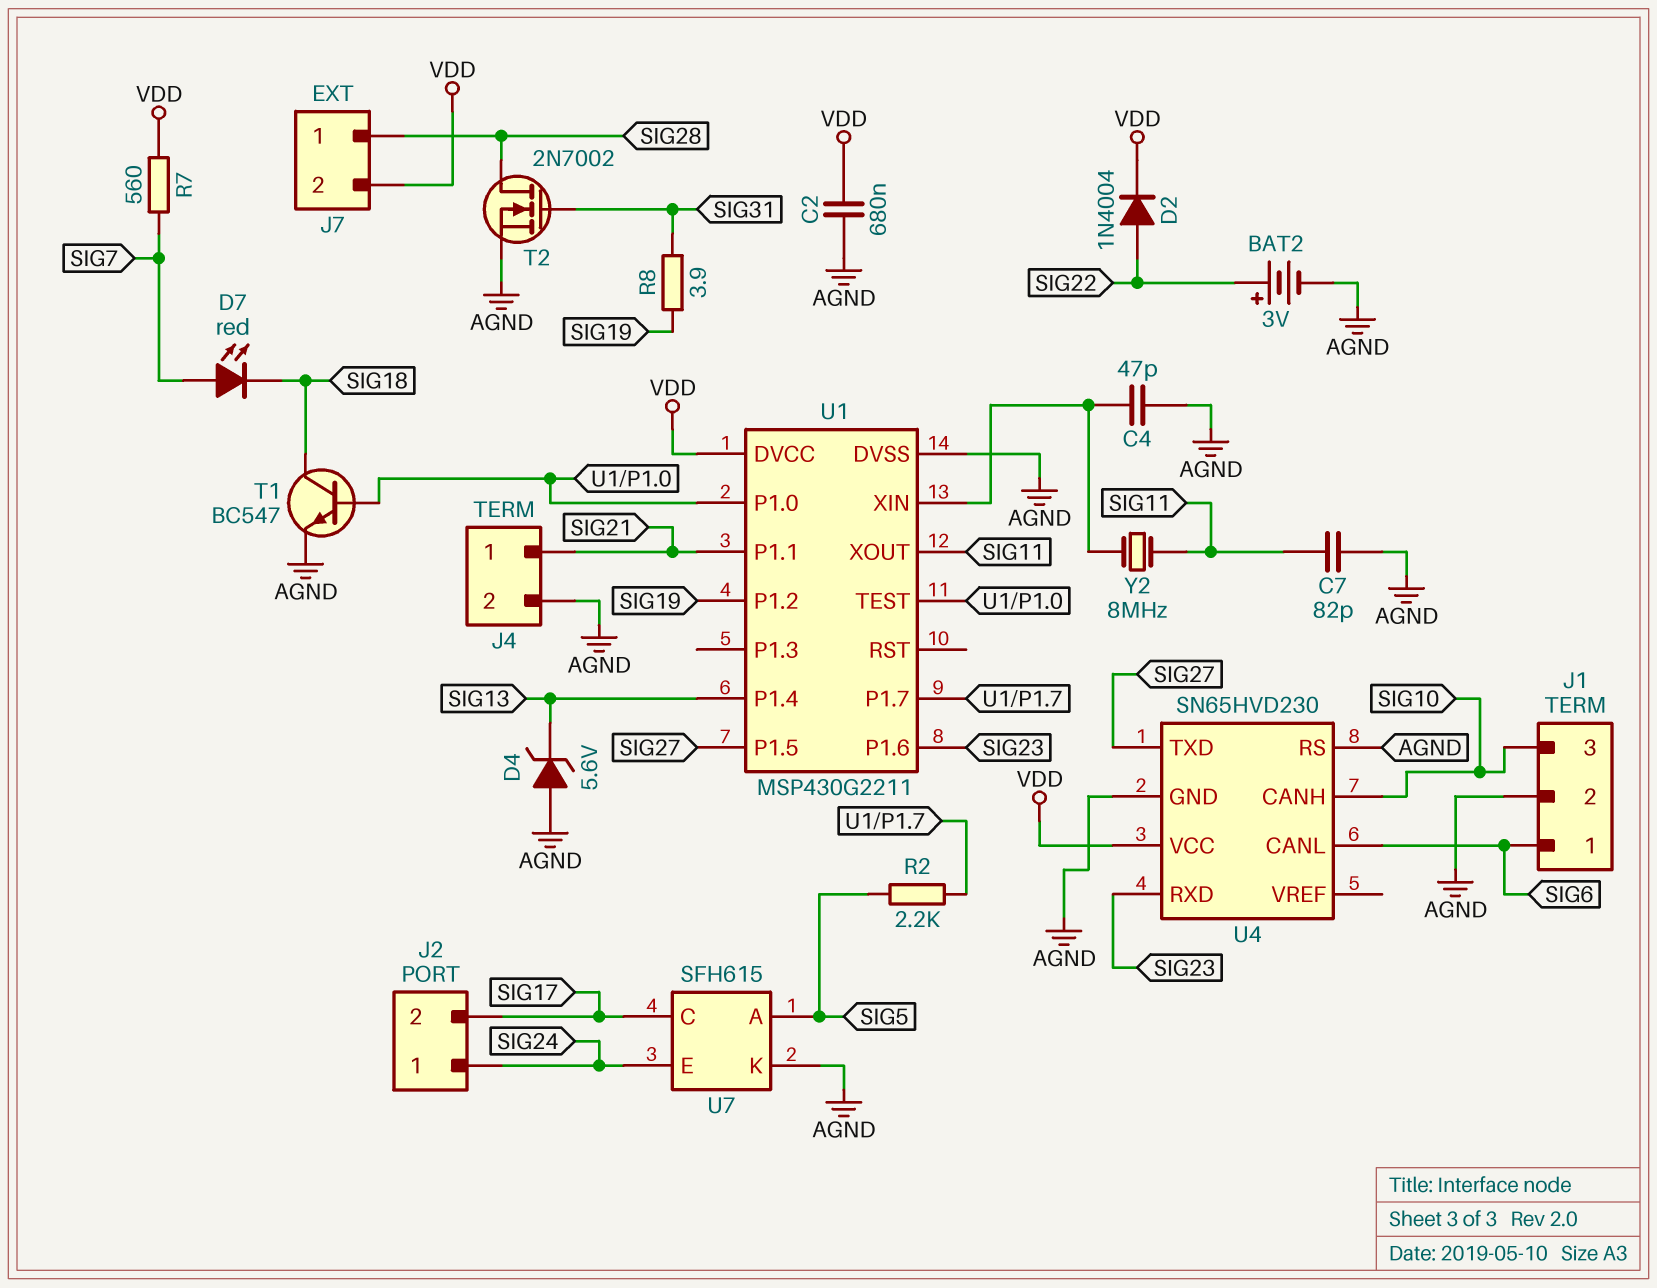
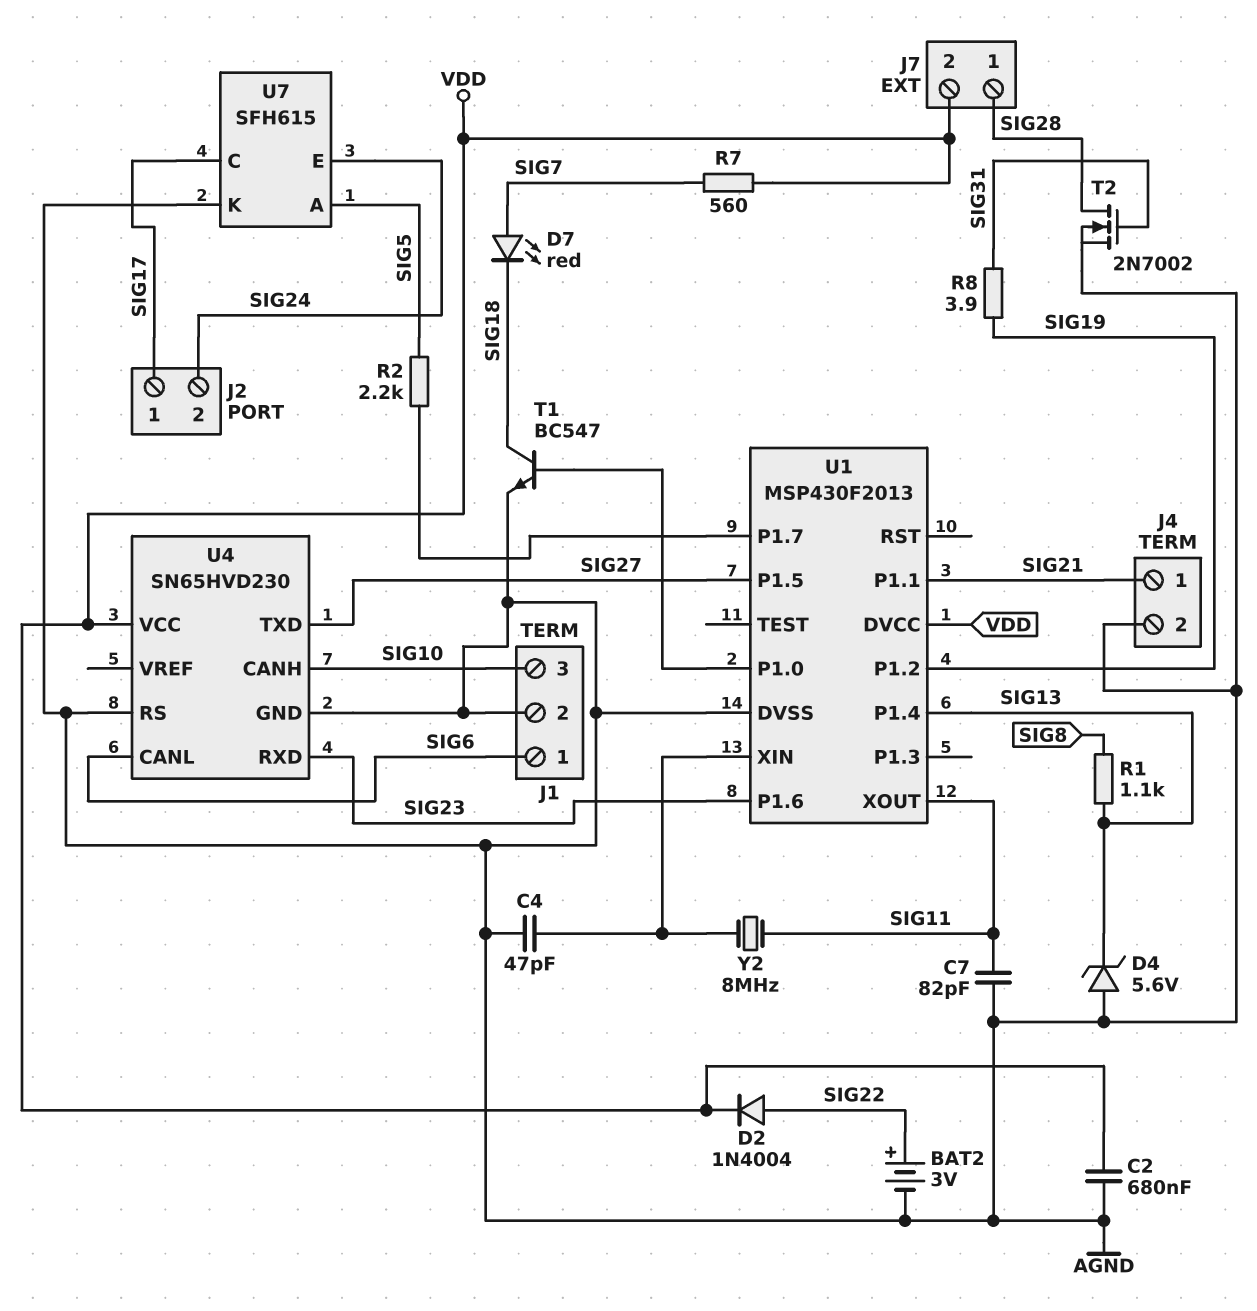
J2 pin 1: SIG24 -> SIG17
J2 pin 2: SIG17 -> SIG24
R1: none -> 1.1k (SIG8, SIG13)
U1: MSP430G2211 -> MSP430F2013
U1 pin TEST: U1/P1.0 -> none

